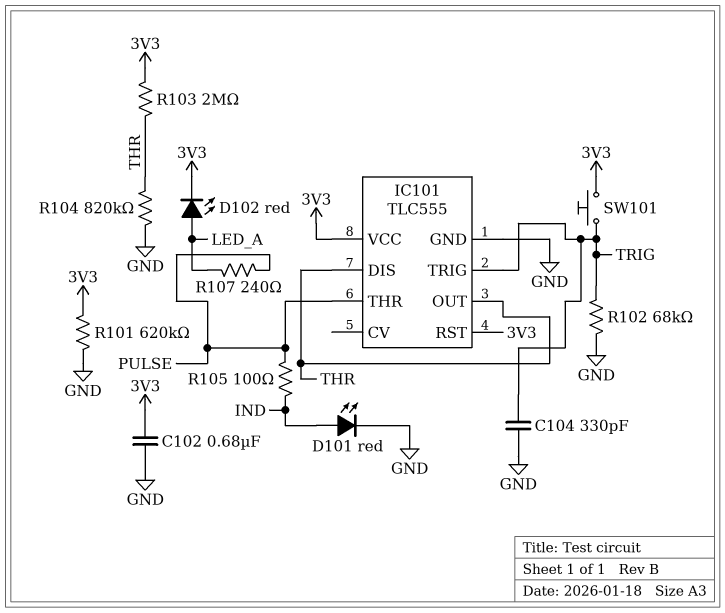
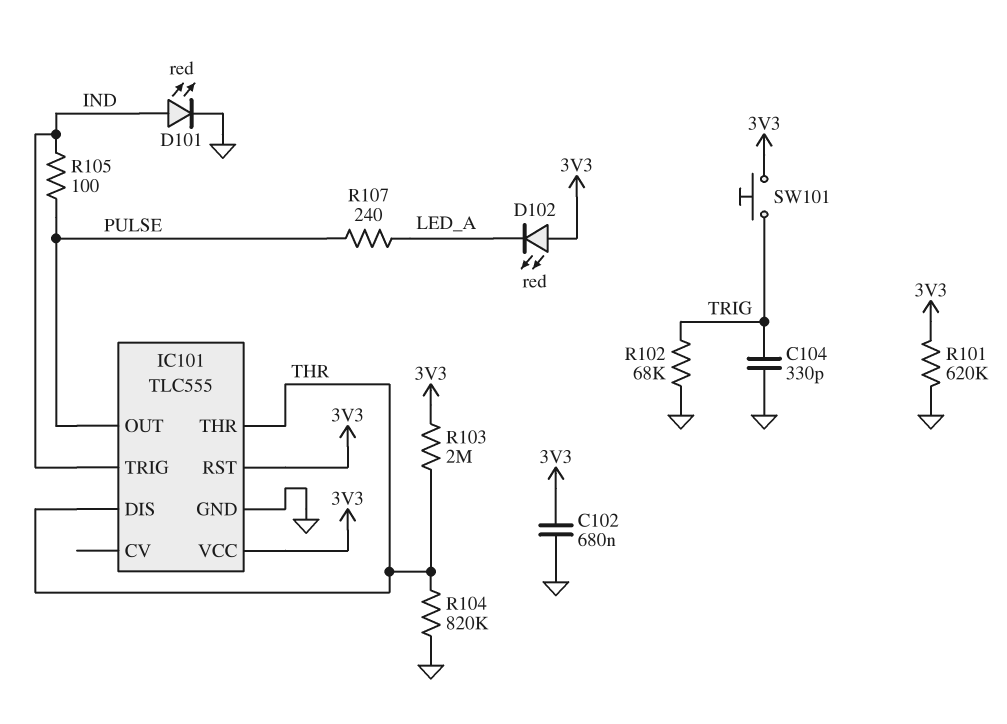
D102: LED red (A LED_A, K 3V3) -> LED red (A 3V3, K LED_A)
IC101 pin OUT: THR -> PULSE
IC101 pin THR: PULSE -> THR
IC101 pin TRIG: TRIG -> IND

